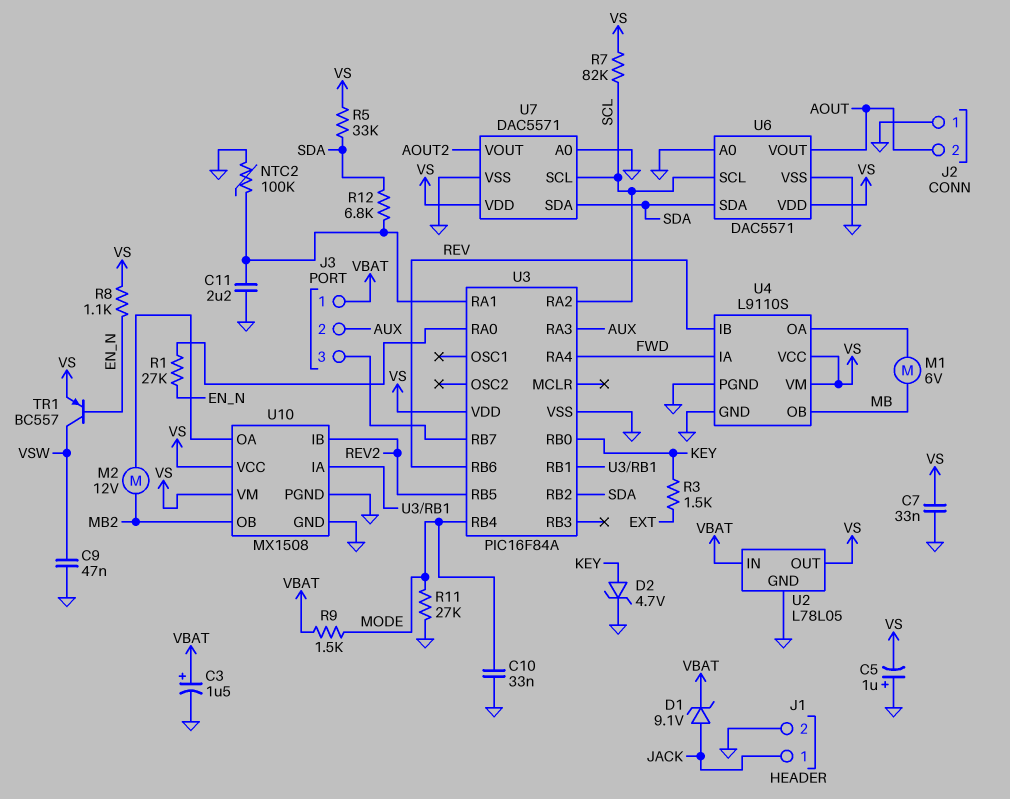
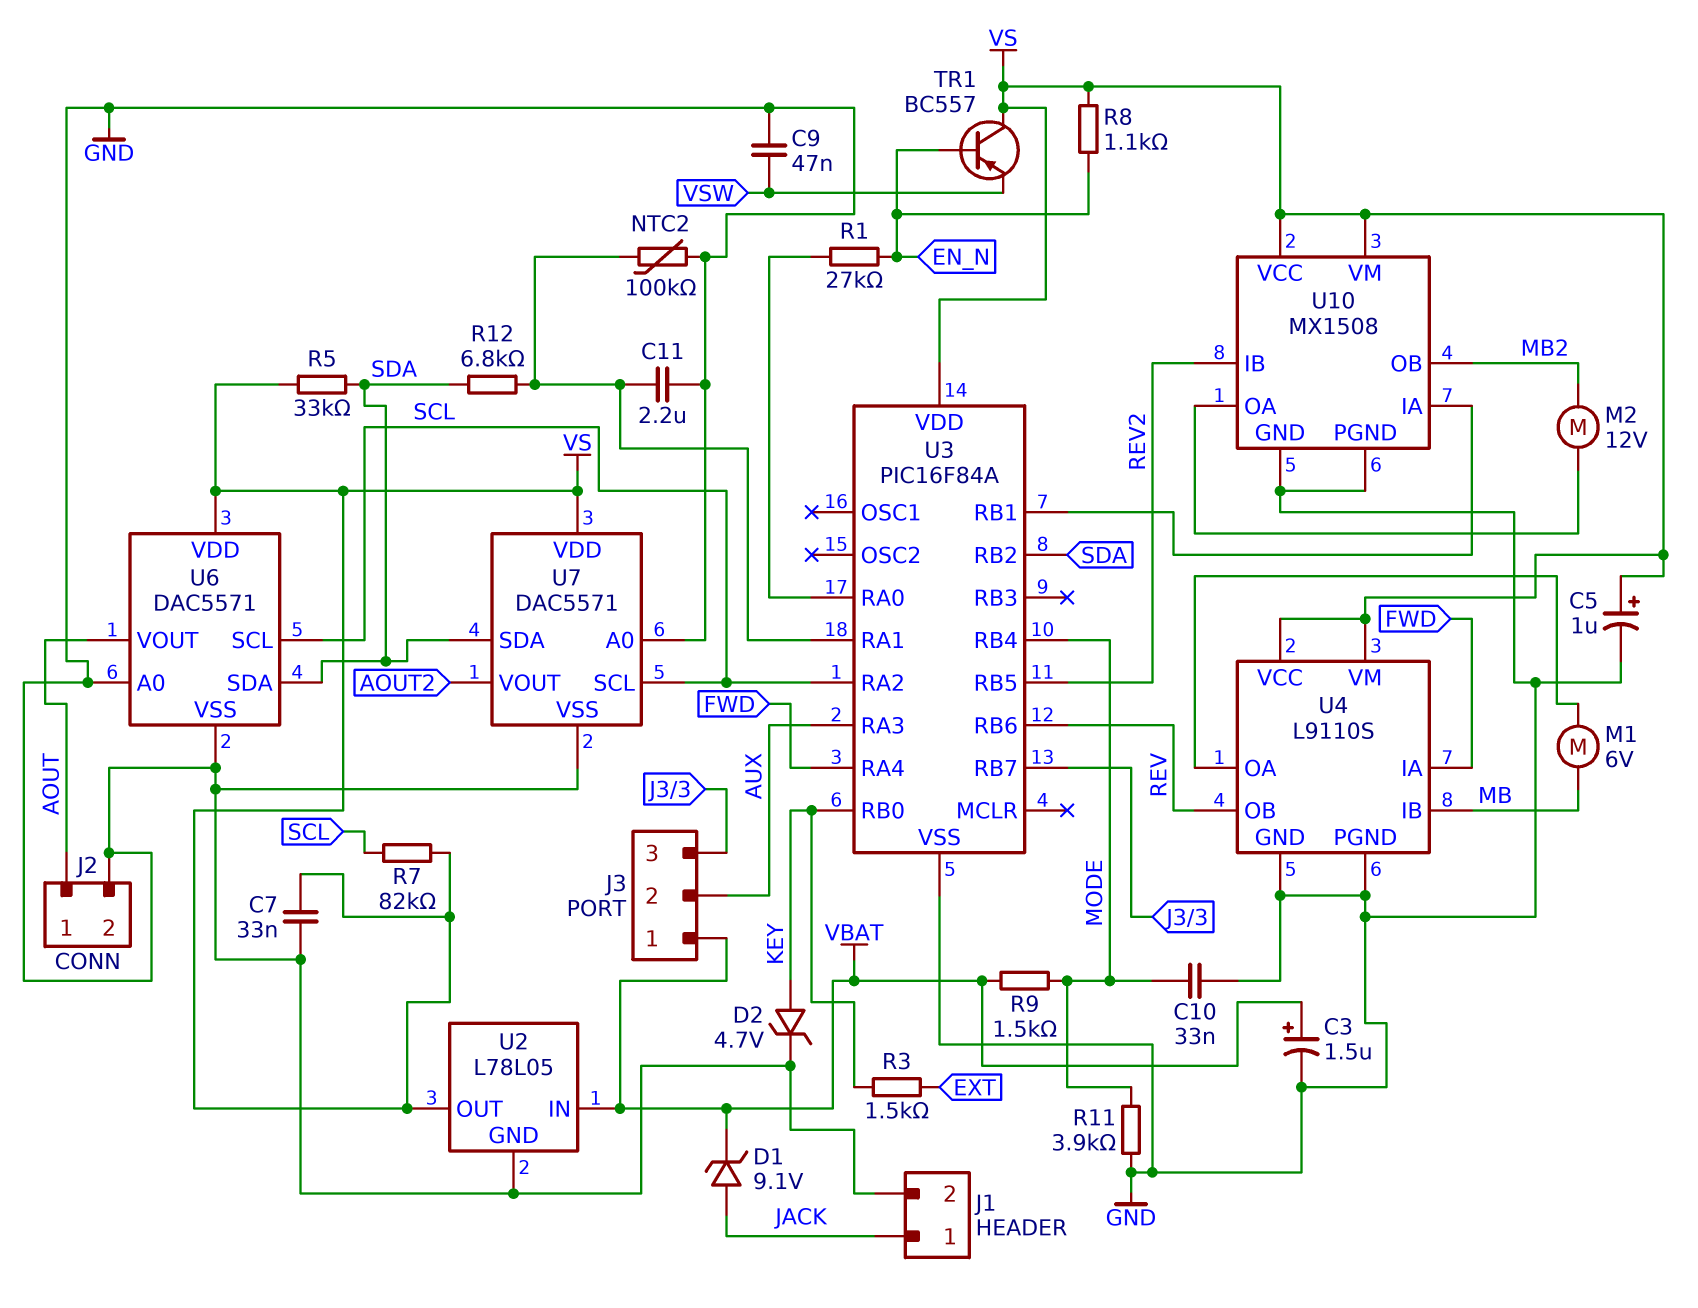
C5: 1uF (plus GND, minus VS) -> 1uF (plus VS, minus GND)
J2 pin 1: GND -> AOUT
J2 pin 2: AOUT -> GND
R11: 27k (GND, MODE) -> 3.9k (GND, MODE)
TR1: PNP BC557 (B EN_N, C VSW, E VS) -> PNP BC557 (B EN_N, C VS, E VSW)
U4 pin IB: REV -> MB
U4 pin OB: MB -> REV

